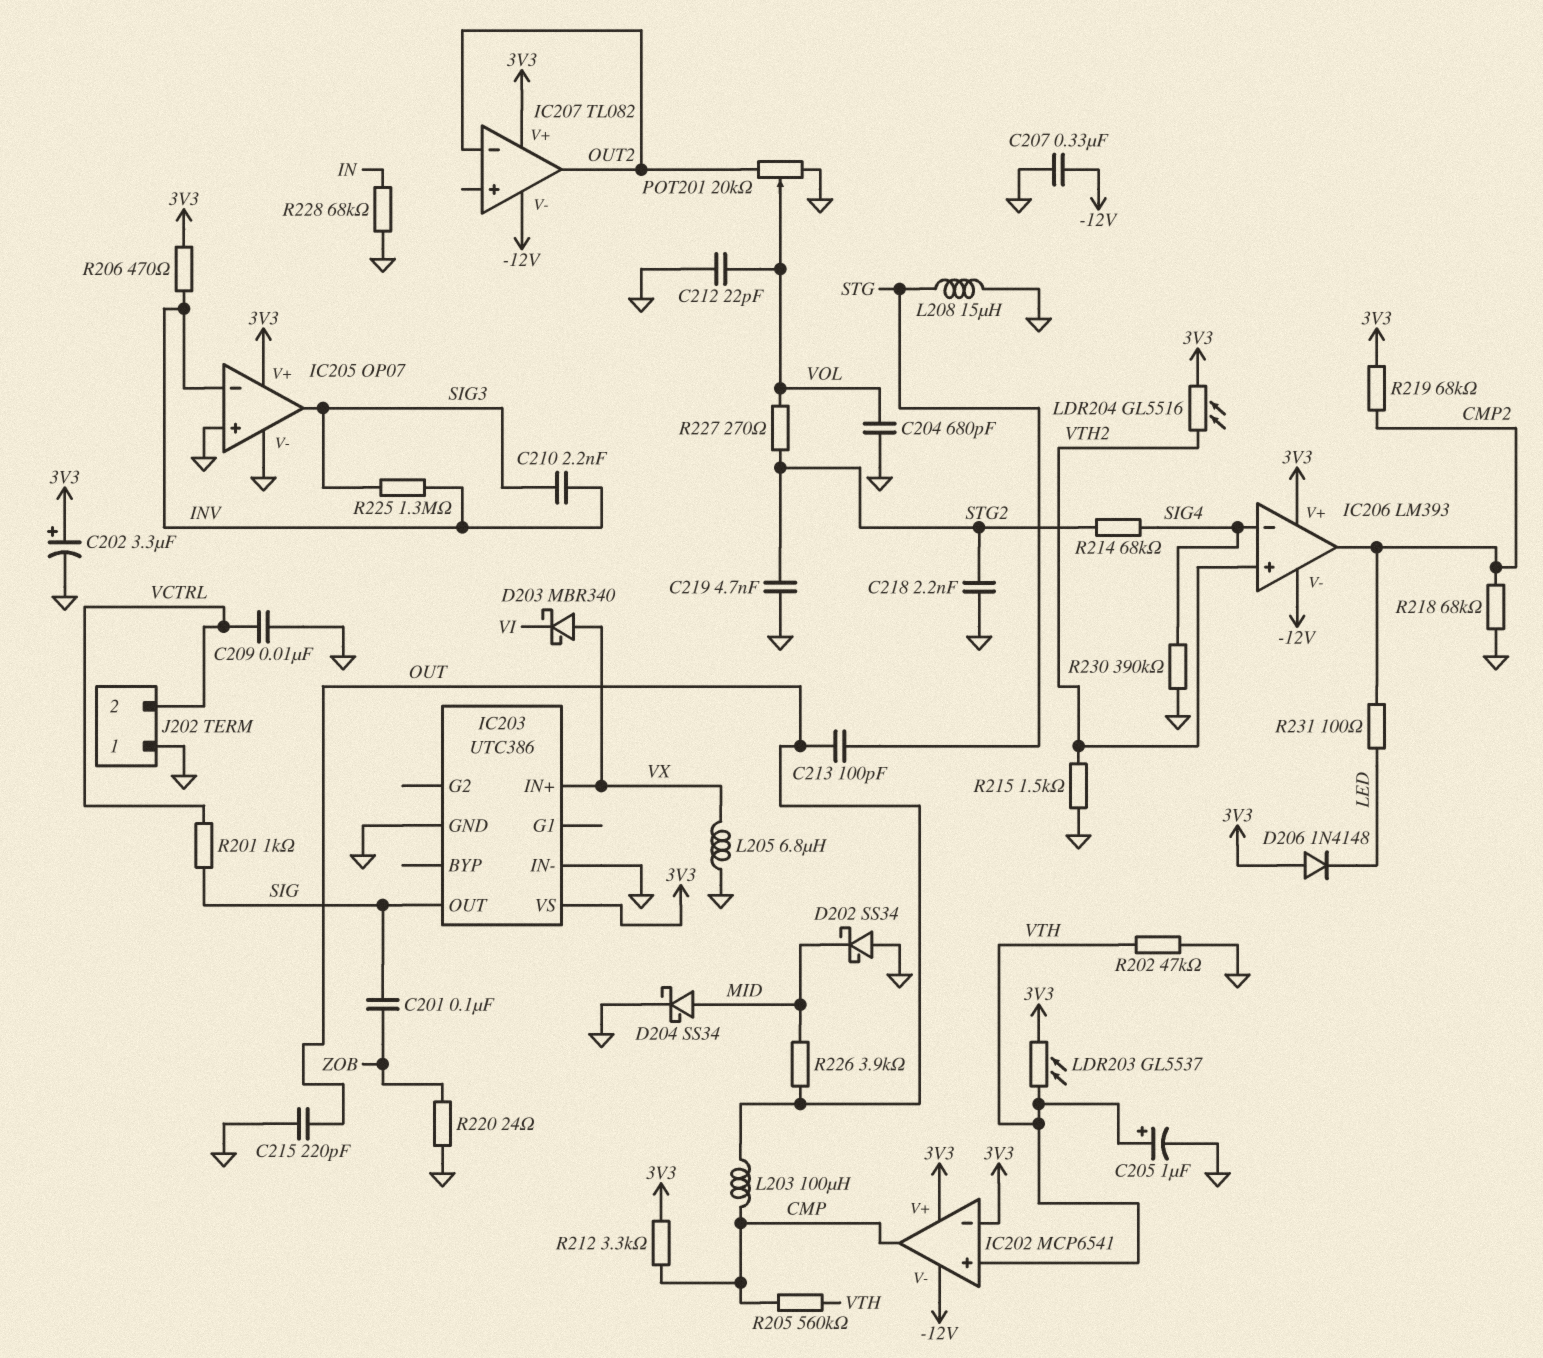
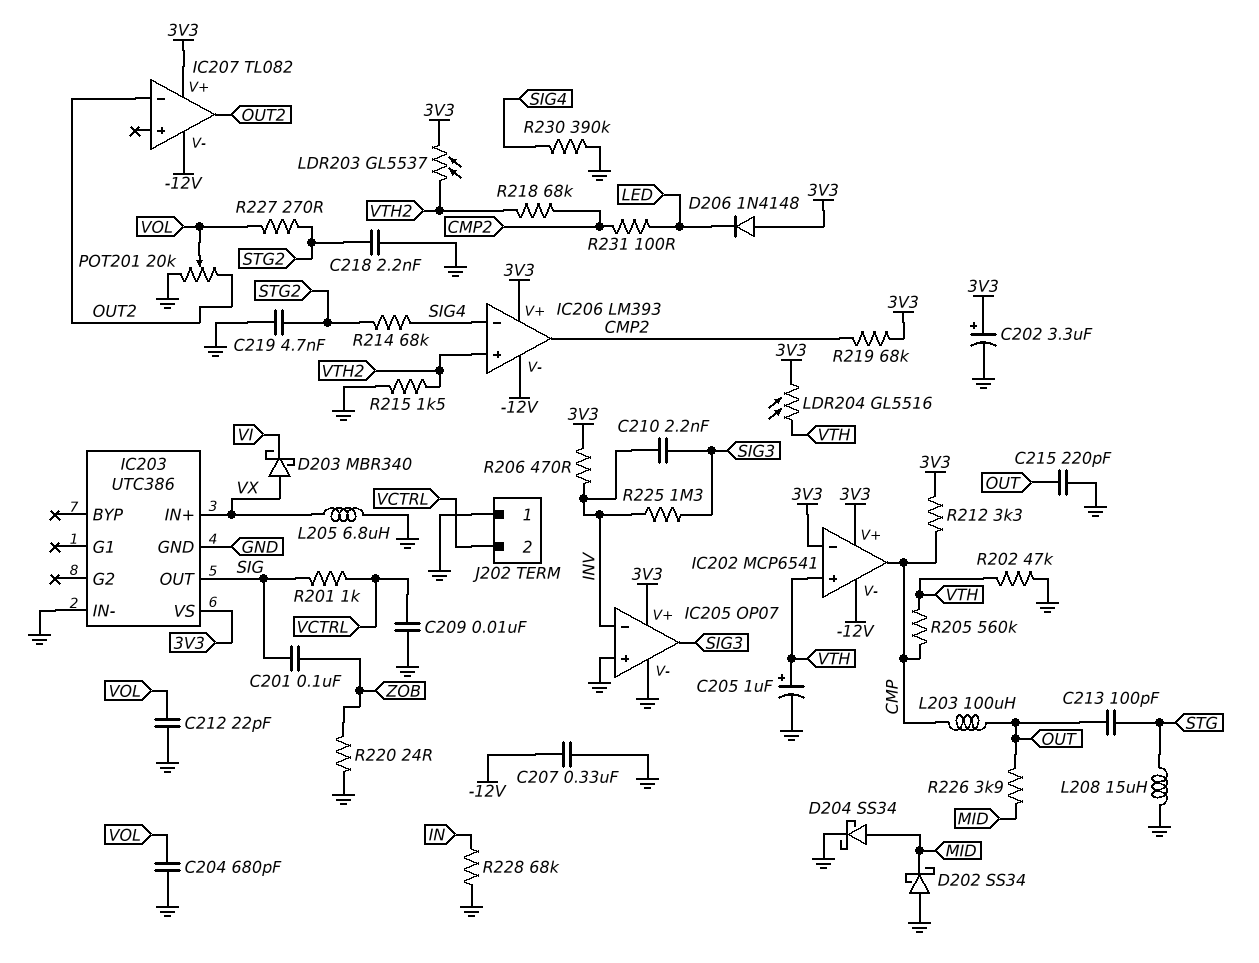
LDR203: GL5537 (3V3, VTH) -> GL5537 (3V3, VTH2)
LDR204: GL5516 (3V3, VTH2) -> GL5516 (3V3, VTH)
R218: 68k (CMP2, GND) -> 68k (CMP2, VTH2)

